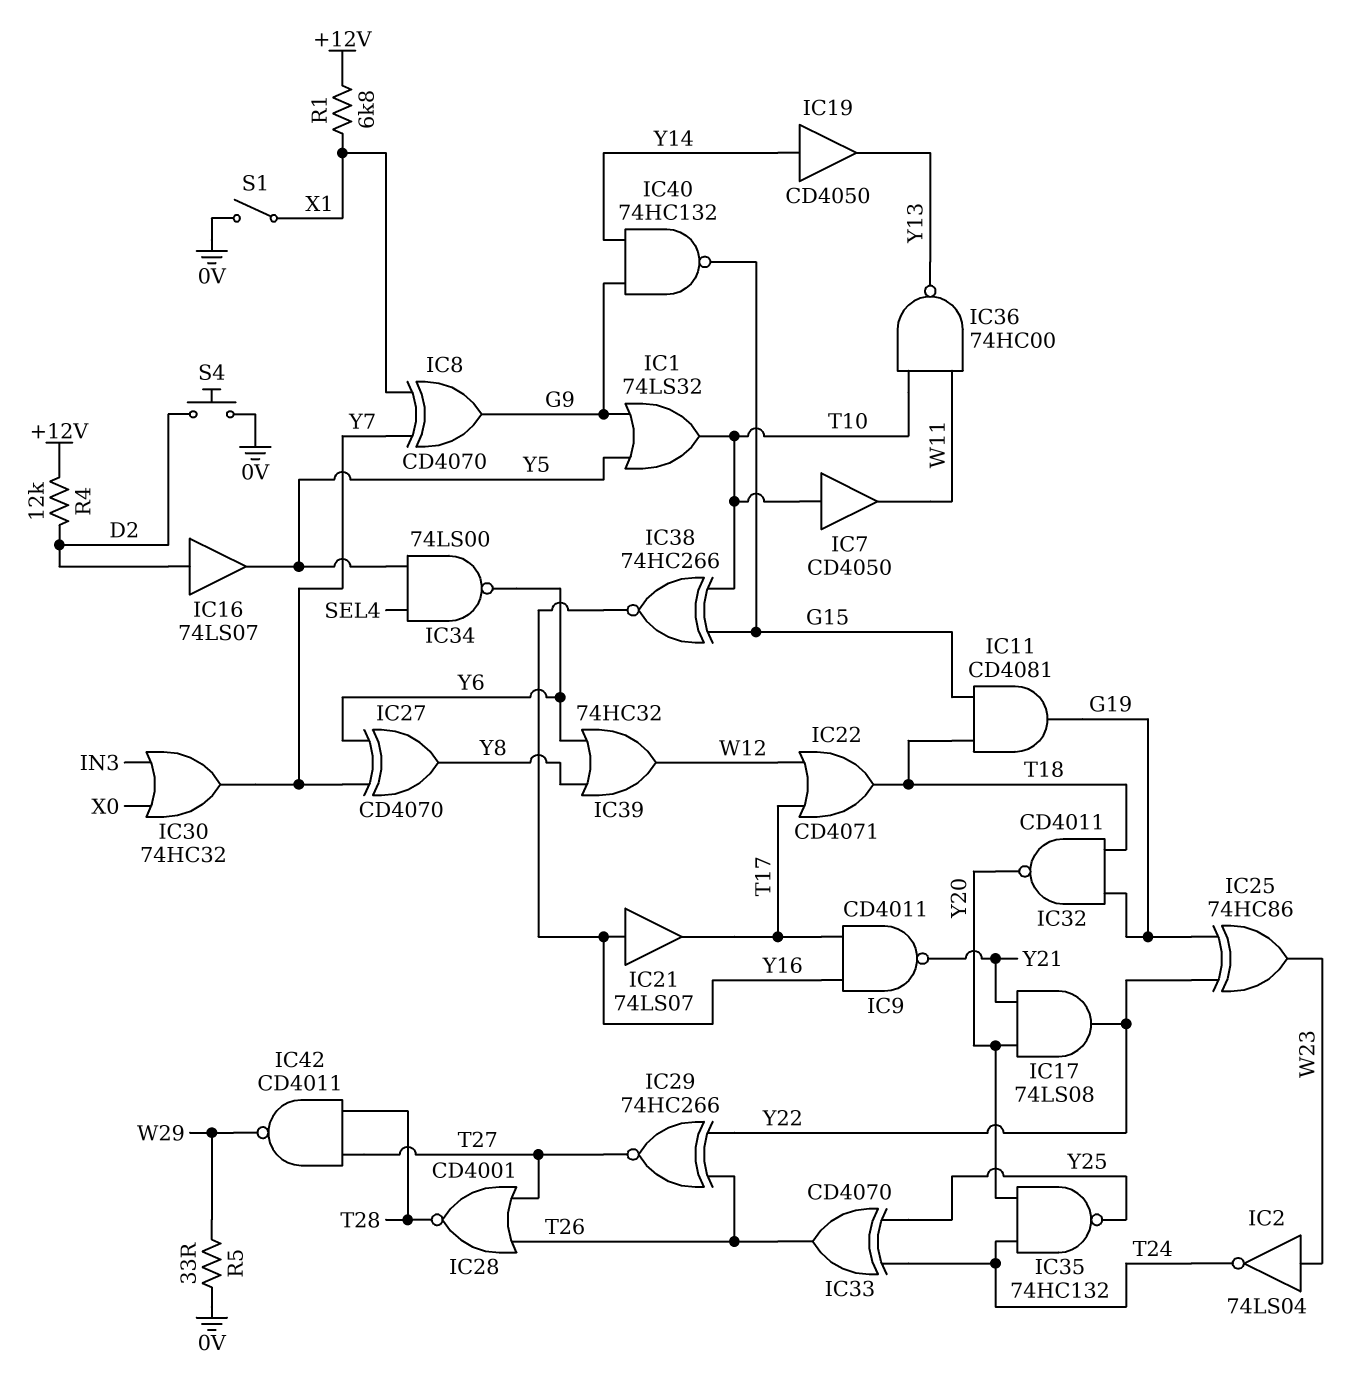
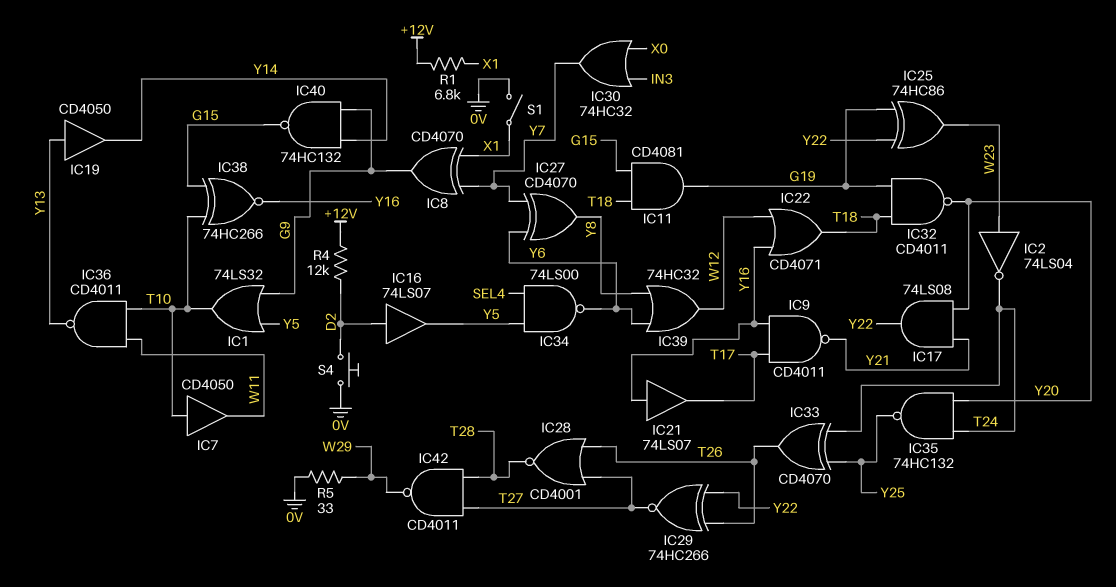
IC19: buffer CD4050 (in Y14, out Y13) -> buffer CD4050 (in Y13, out Y14)
IC22: OR CD4071 (in T17, in W12, out T18) -> OR CD4071 (in W12, in Y16, out T18)
IC36: NAND 74HC00 (in T10, in W11, out Y13) -> NAND CD4011 (in T10, in W11, out Y13)

